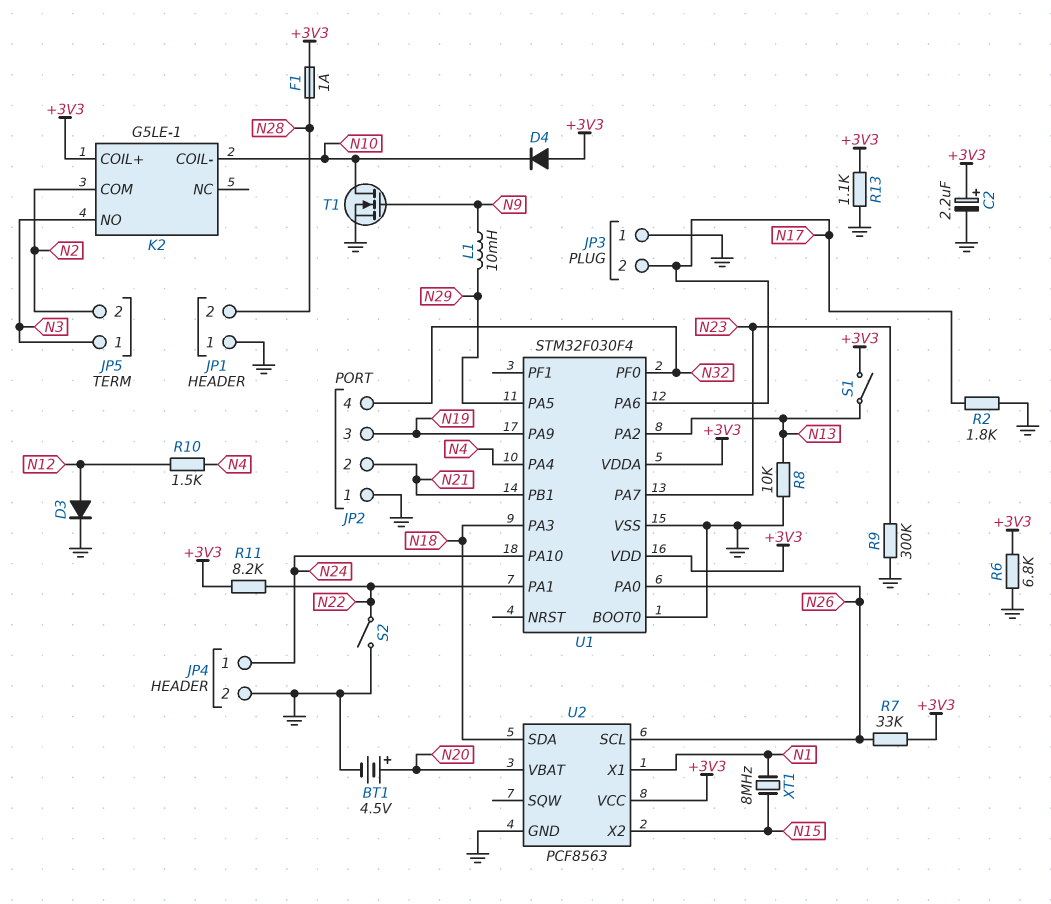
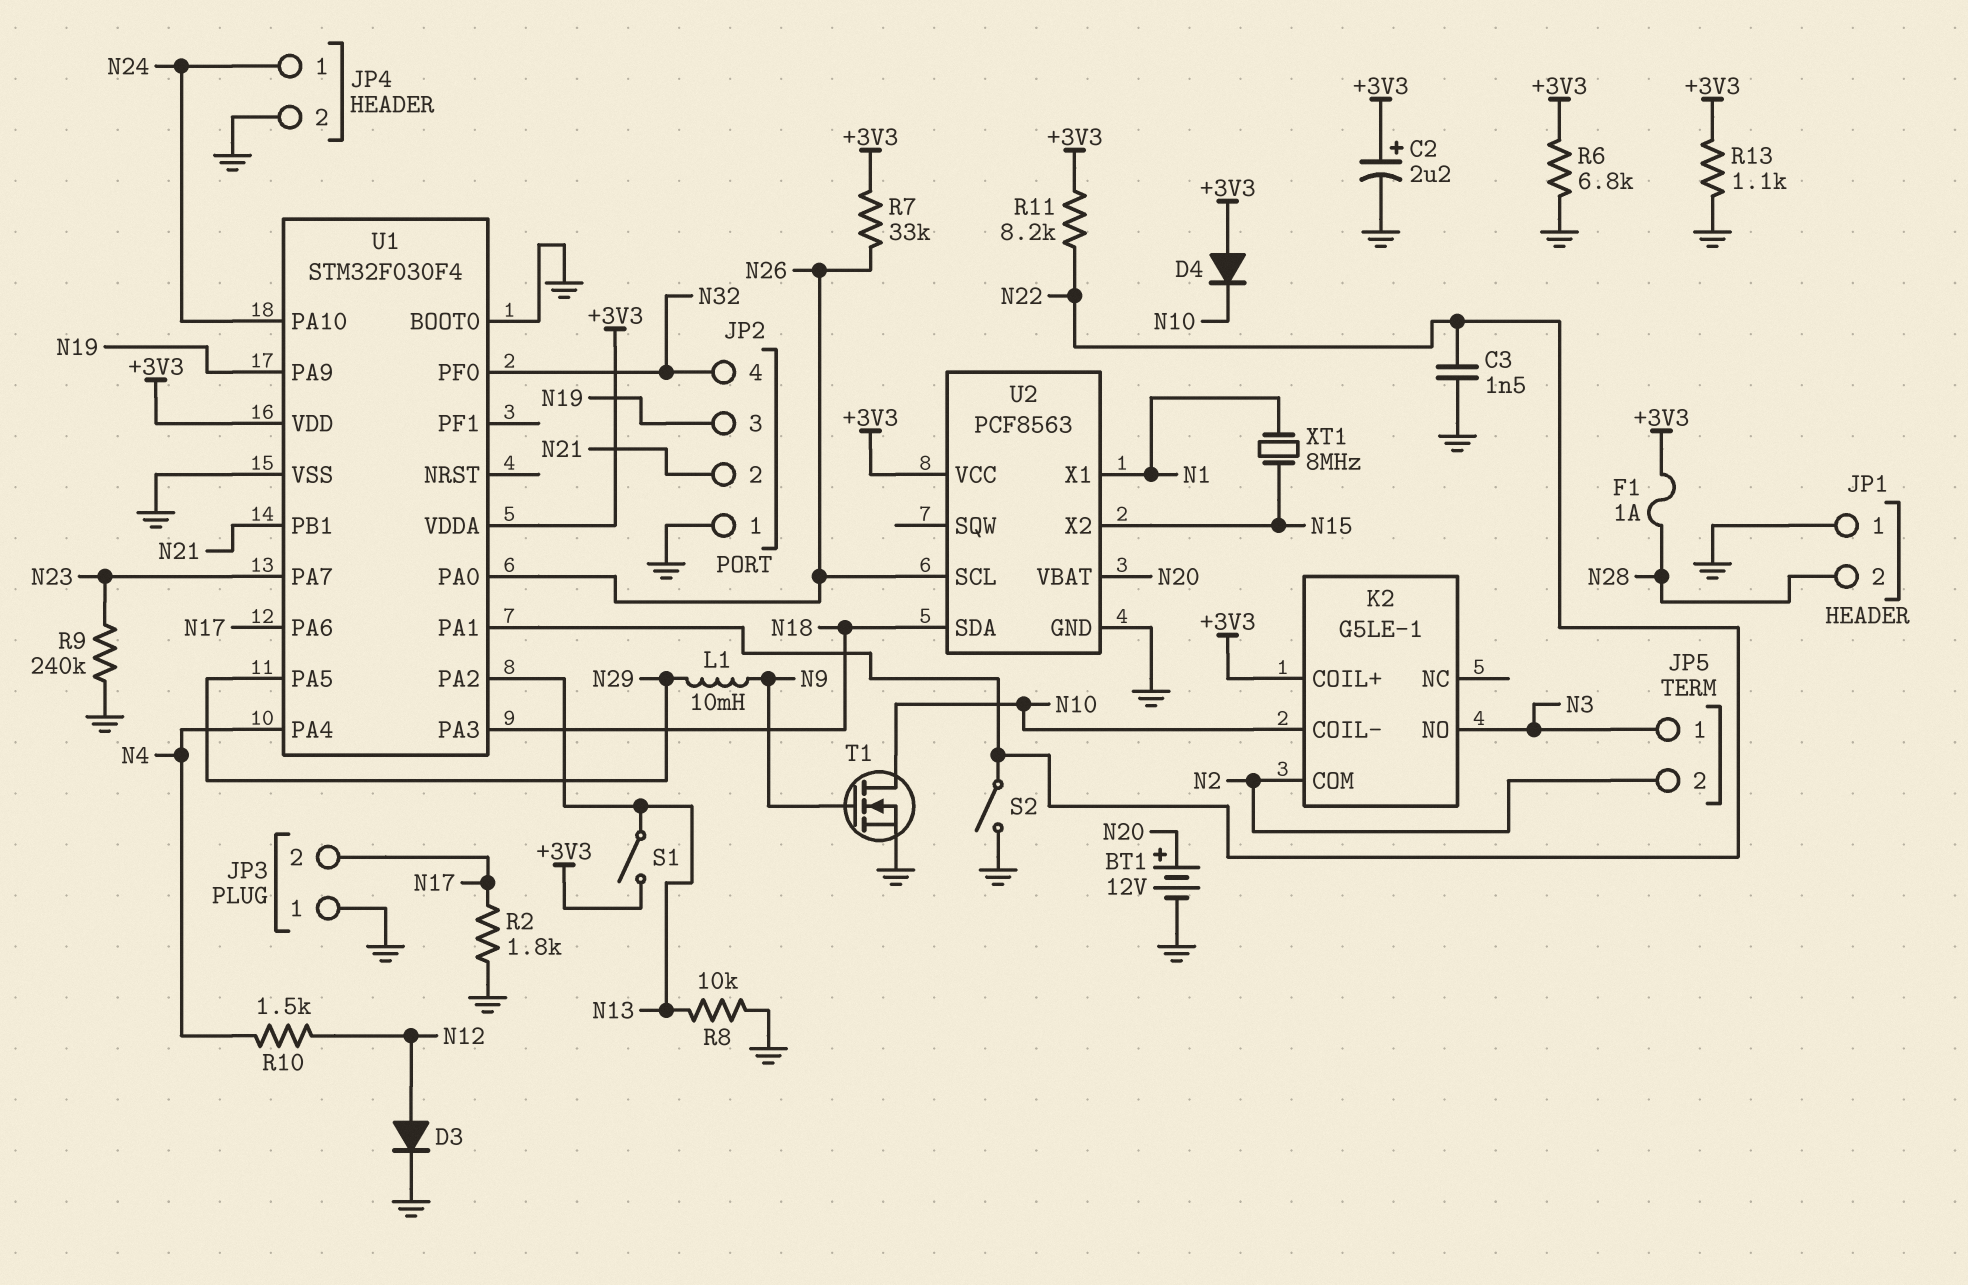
BT1: 4.5V (plus N20, minus GND) -> 12V (plus N20, minus GND)
C3: none -> 1.5nF (GND, N22)
R9: 300k (GND, N23) -> 240k (GND, N23)

